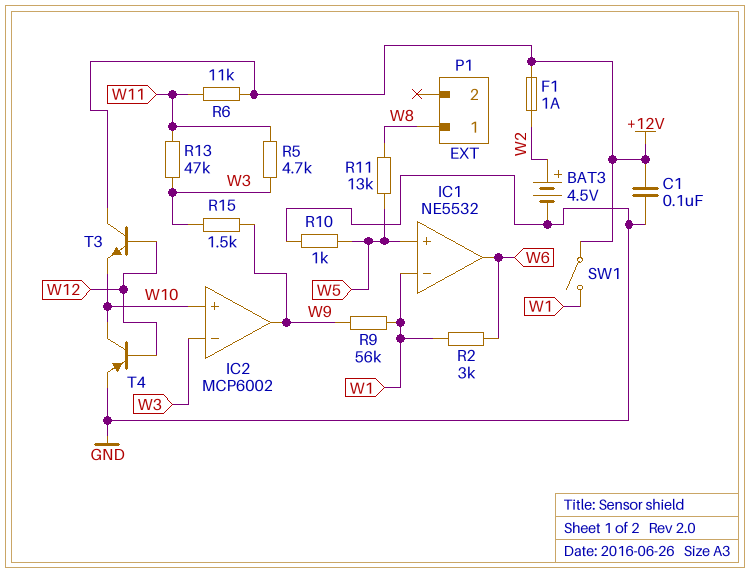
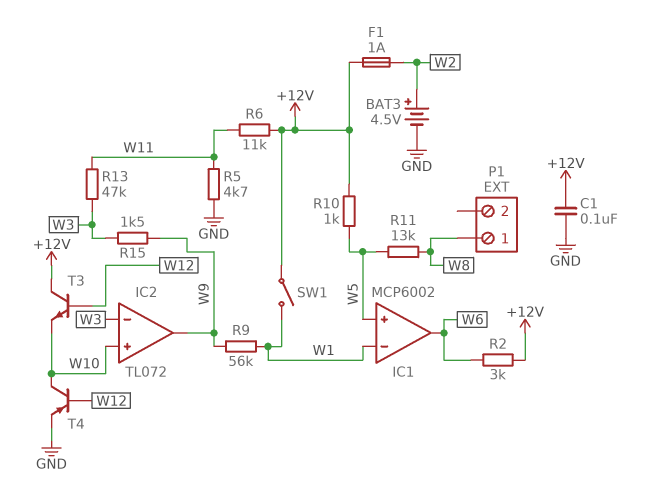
IC1: NE5532 -> MCP6002
IC2: MCP6002 -> TL072
R2: 3k (W1, W6) -> 3k (+12V, W6)
R5: 4.7k (W3, W11) -> 4.7k (GND, W11)
R10: 1k (GND, W5) -> 1k (+12V, W5)

